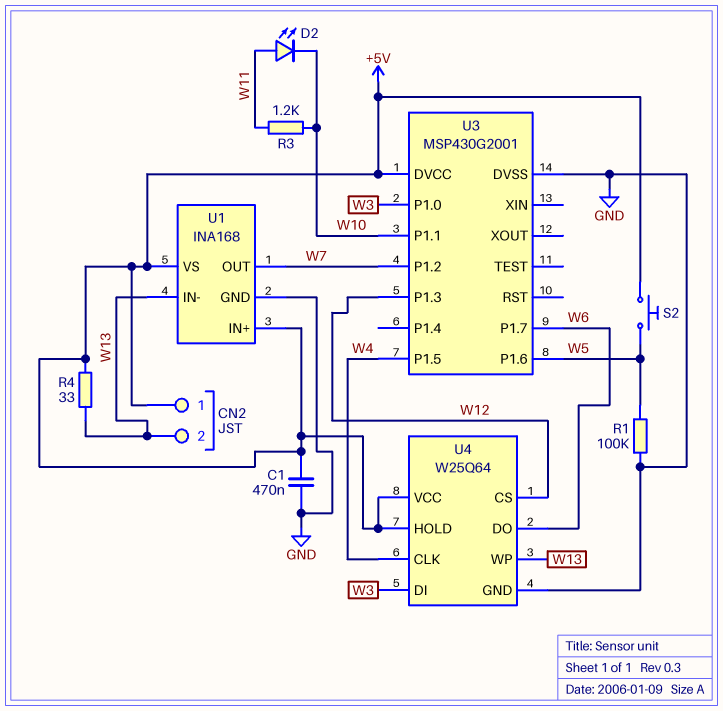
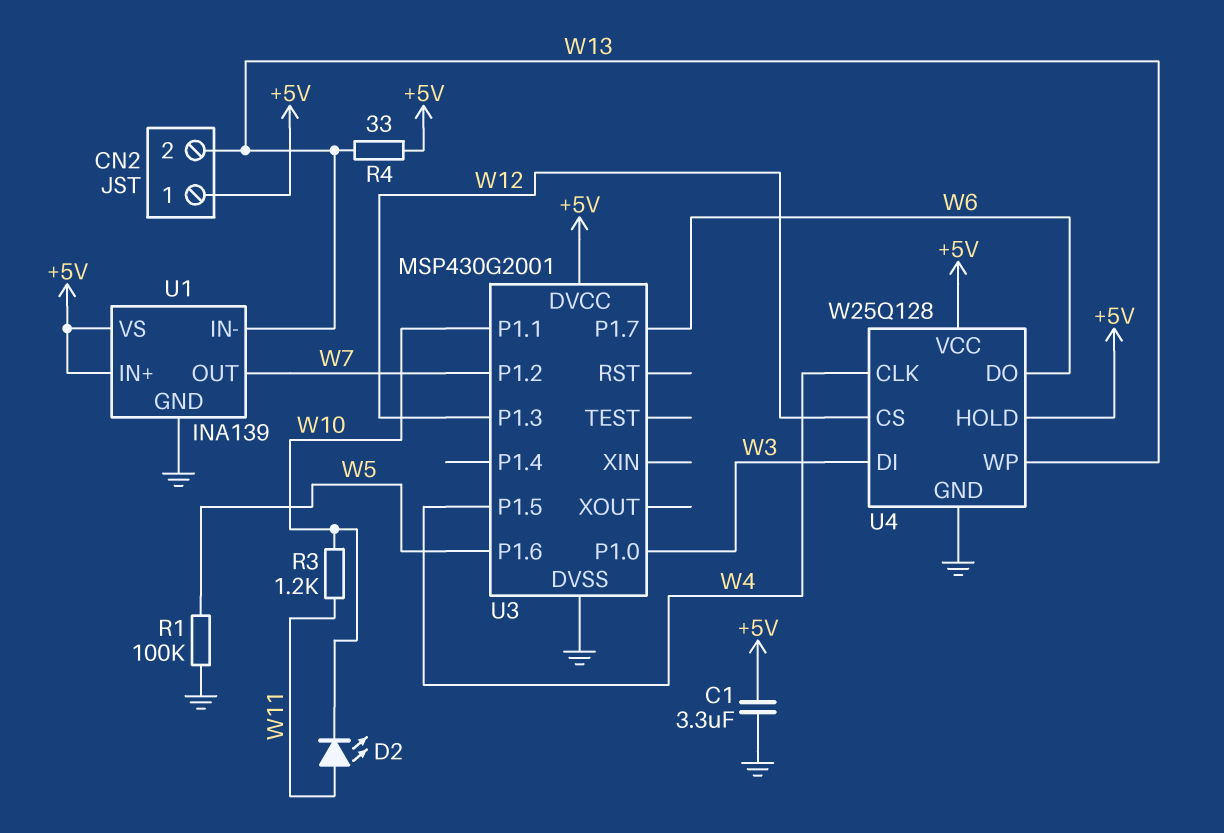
C1: 470nF (+5V, GND) -> 3.3uF (+5V, GND)
S2: button (+5V, W5) -> none
U1: INA168 -> INA139
U4: W25Q64 -> W25Q128

